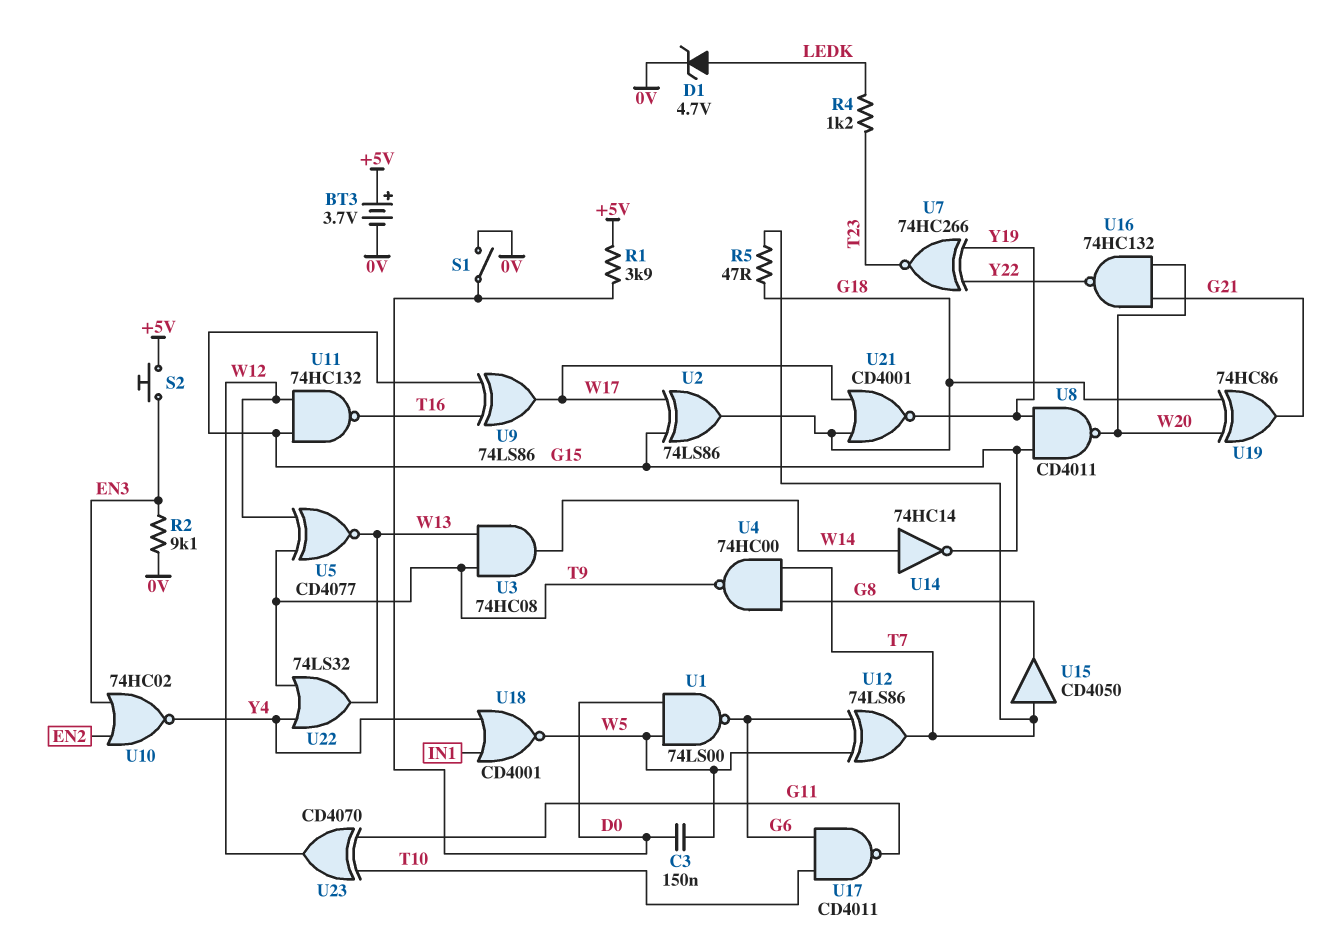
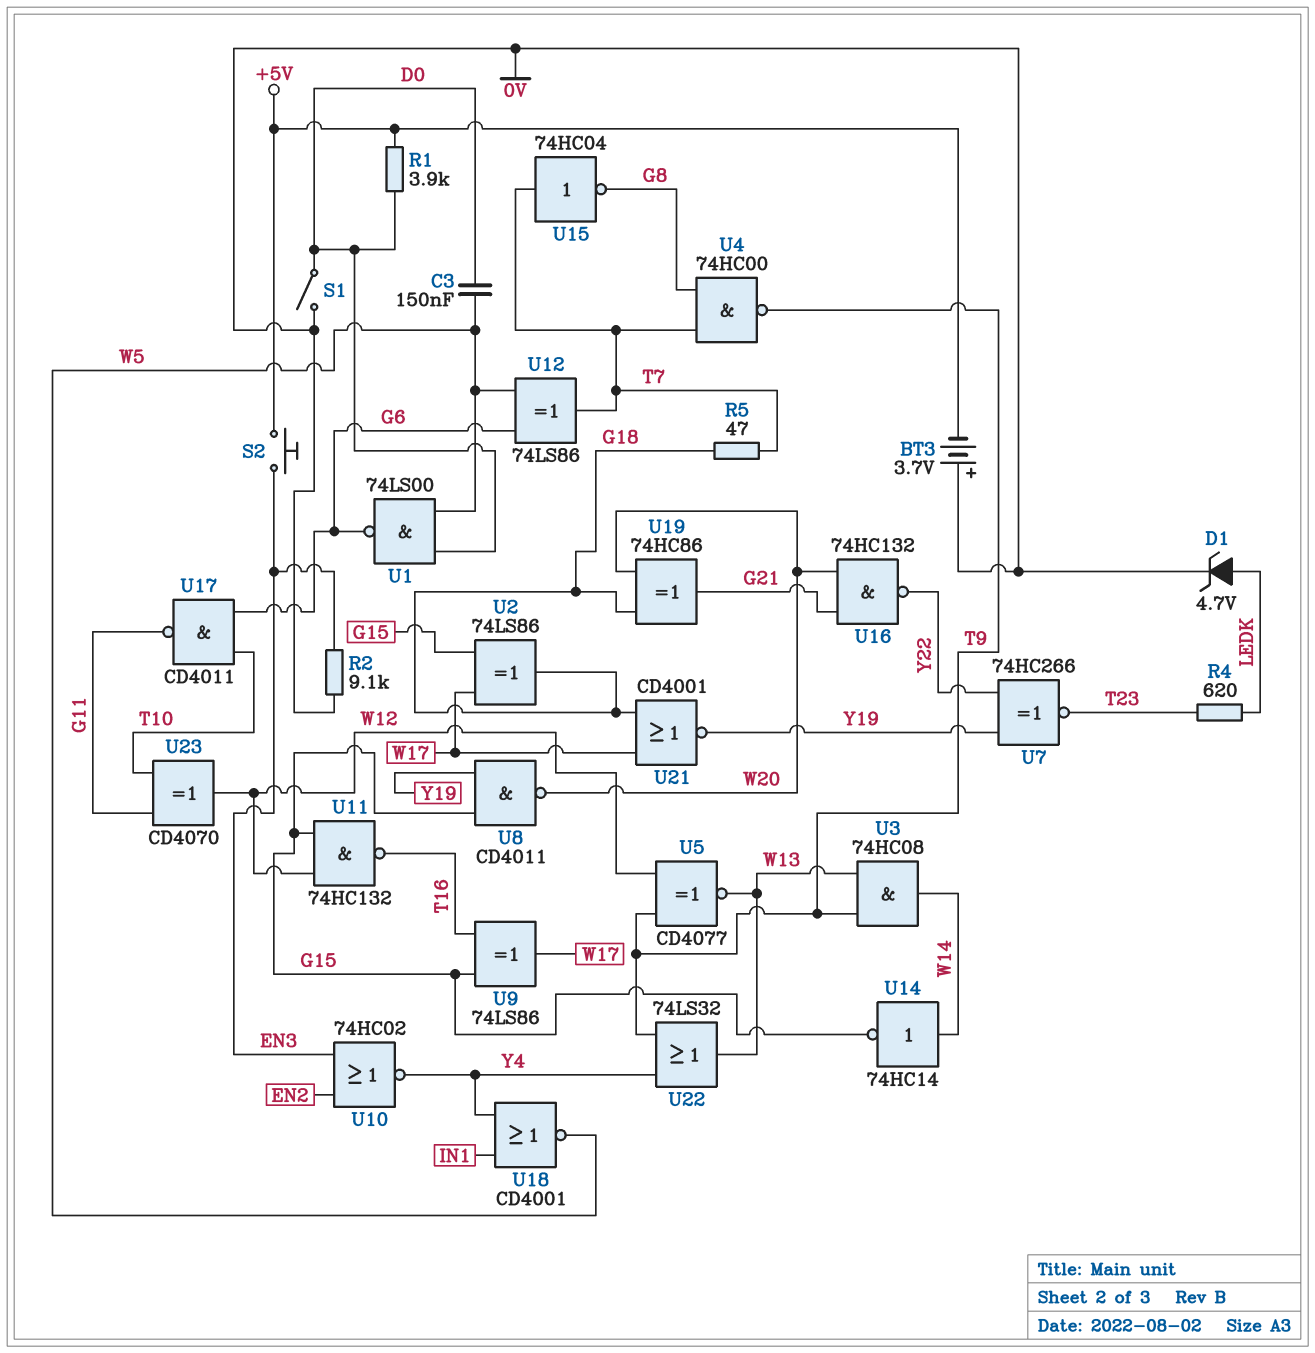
BT3: 3.7V (plus +5V, minus 0V) -> 3.7V (plus 0V, minus +5V)
R4: 1.2k (LEDK, T23) -> 620 (LEDK, T23)
U15: buffer CD4050 (in T7, out G8) -> NOT 74HC04 (in T7, out G8)

